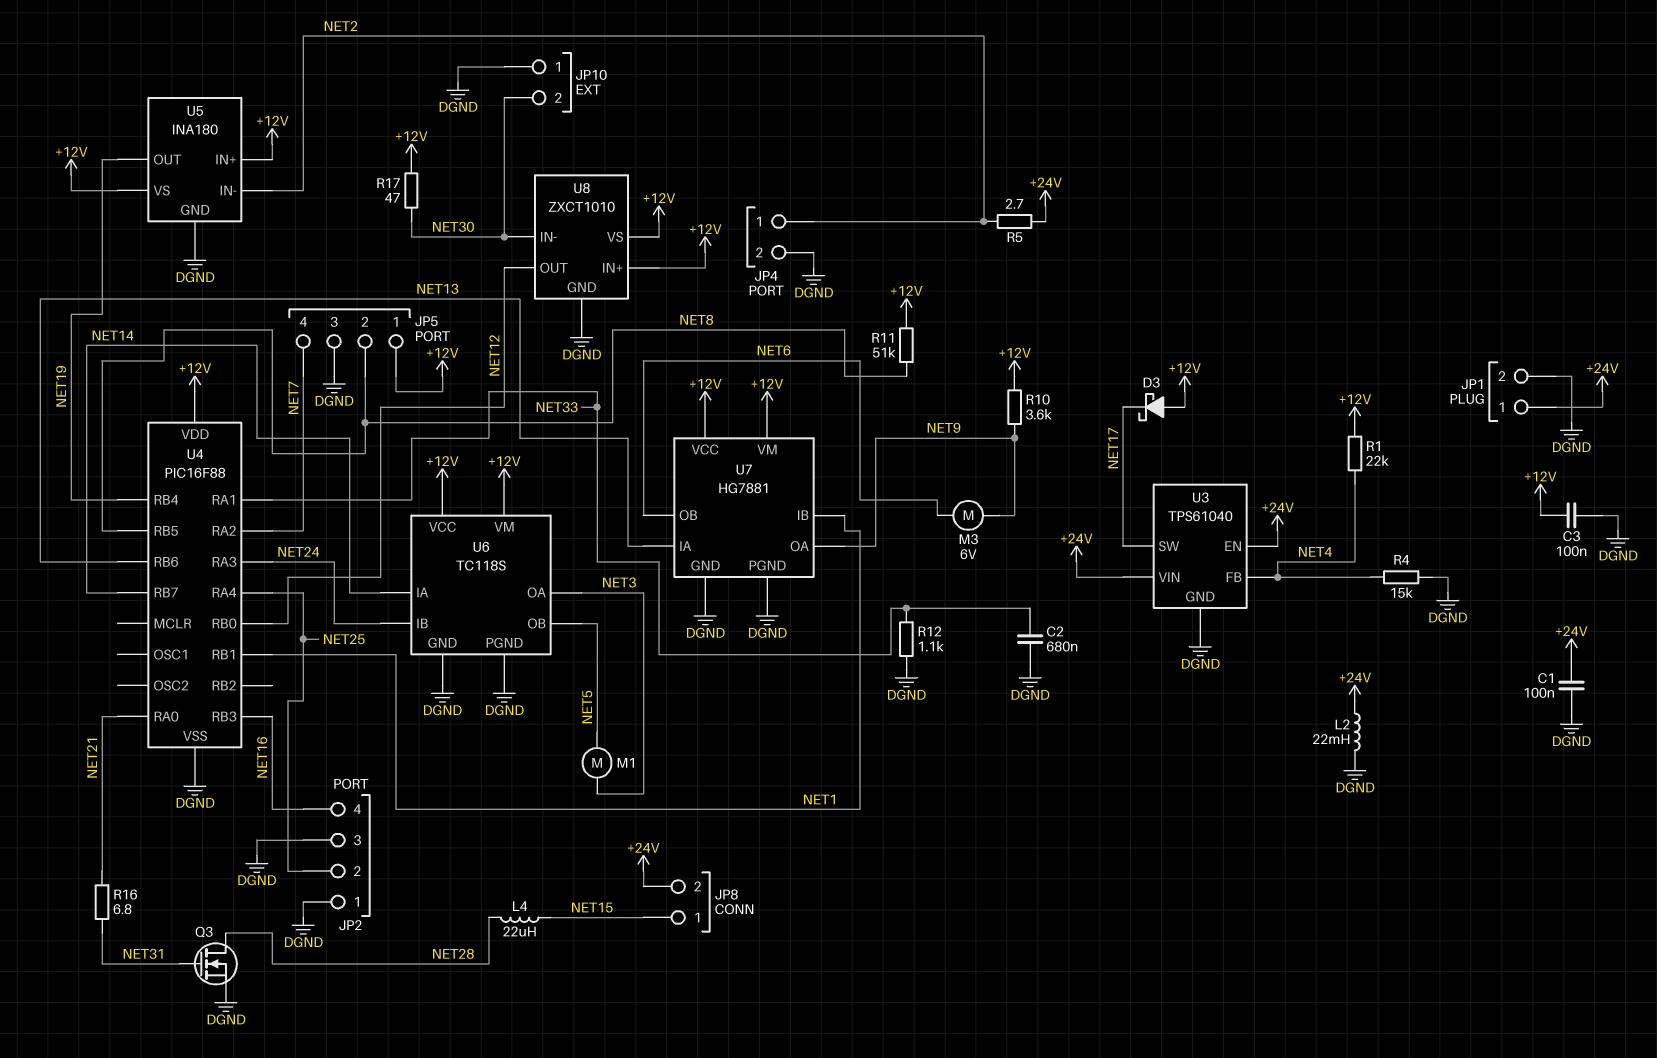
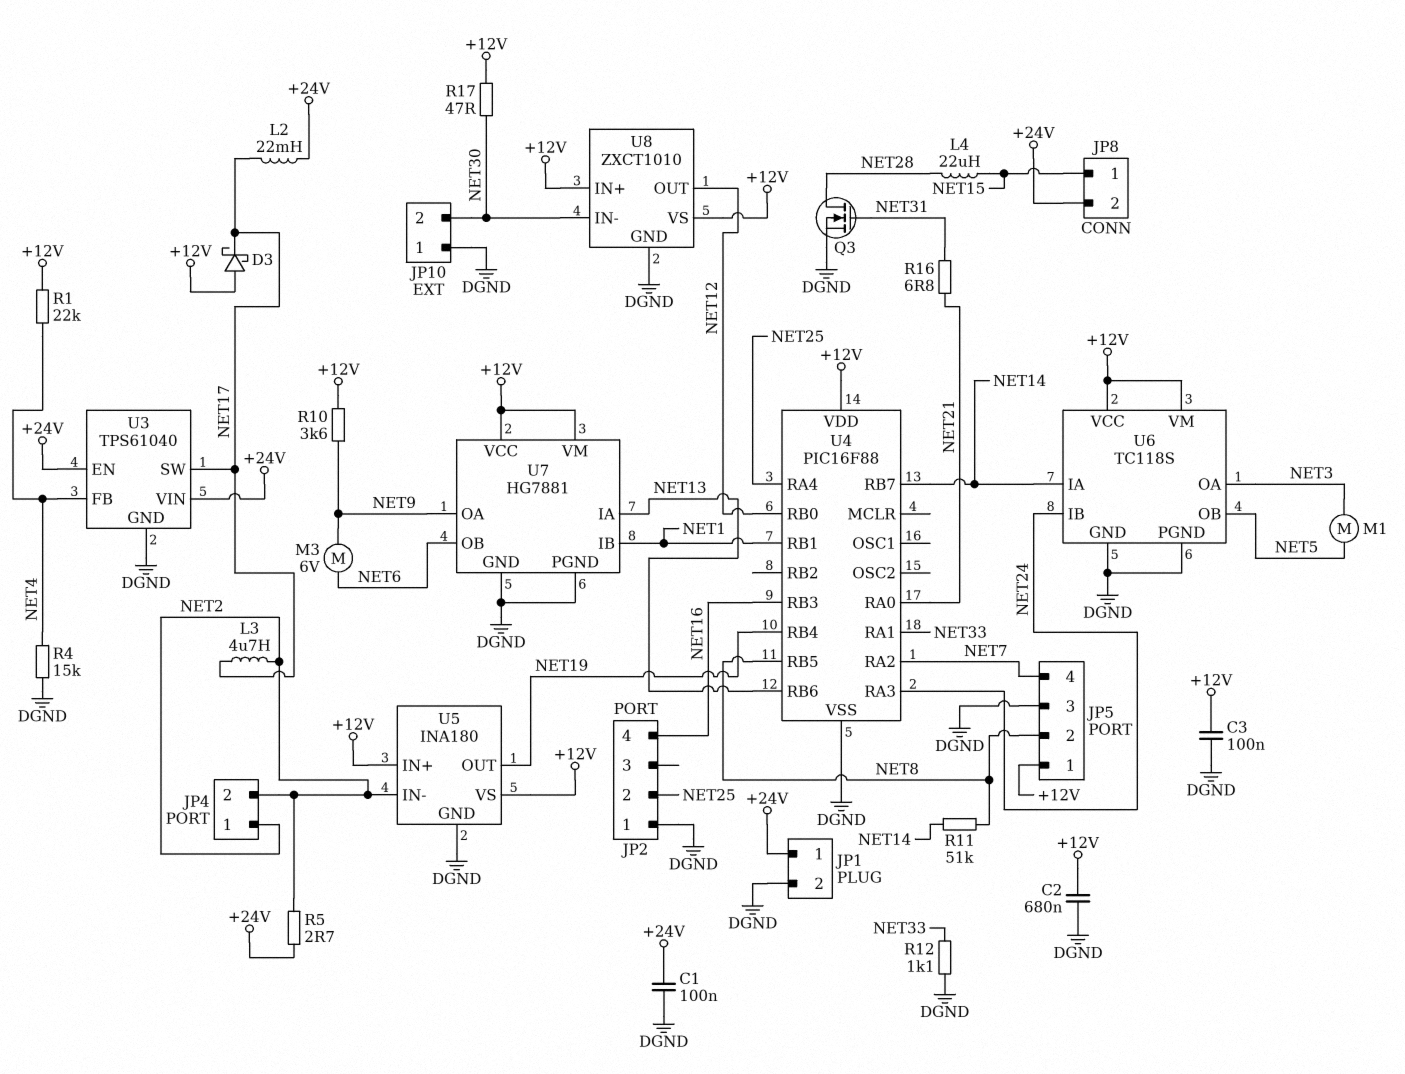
C2: 680nF (DGND, NET33) -> 680nF (+12V, DGND)
JP2 pin 3: DGND -> none
JP4 pin 2: DGND -> NET2
L2: 22mH (+24V, DGND) -> 22mH (+24V, NET17)
L3: none -> 4.7uH (NET2, NET17)
R11: 51k (+12V, NET8) -> 51k (NET8, NET14)

